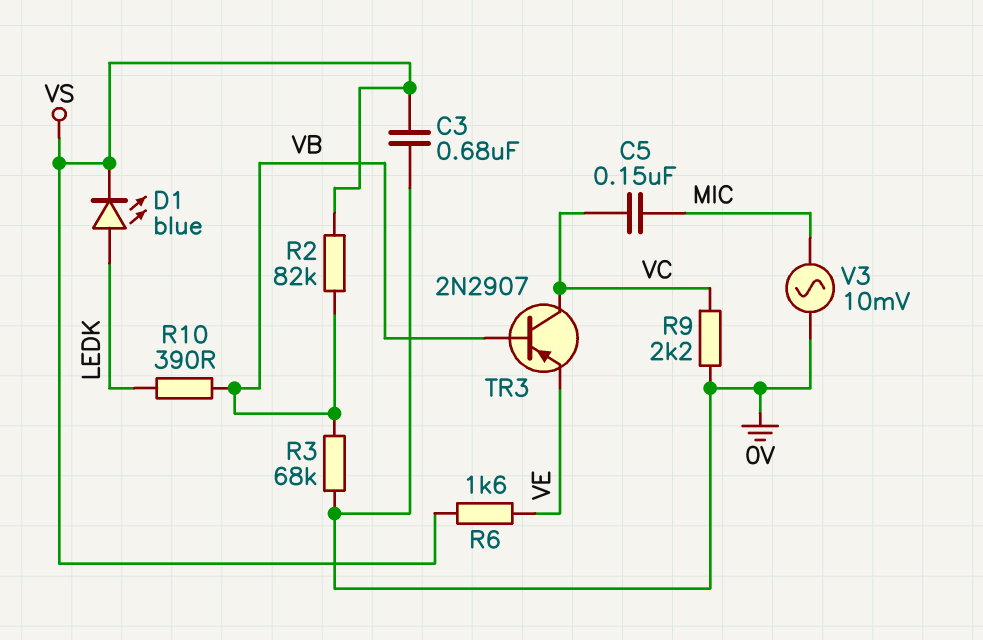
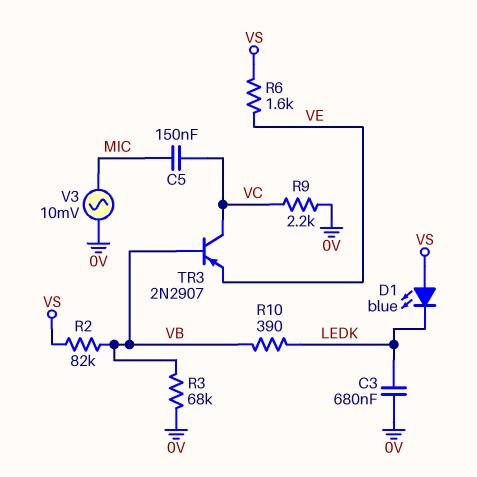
C3: 680nF (0V, VS) -> 680nF (0V, LEDK)
D1: LED blue (A LEDK, K VS) -> LED blue (A VS, K LEDK)

